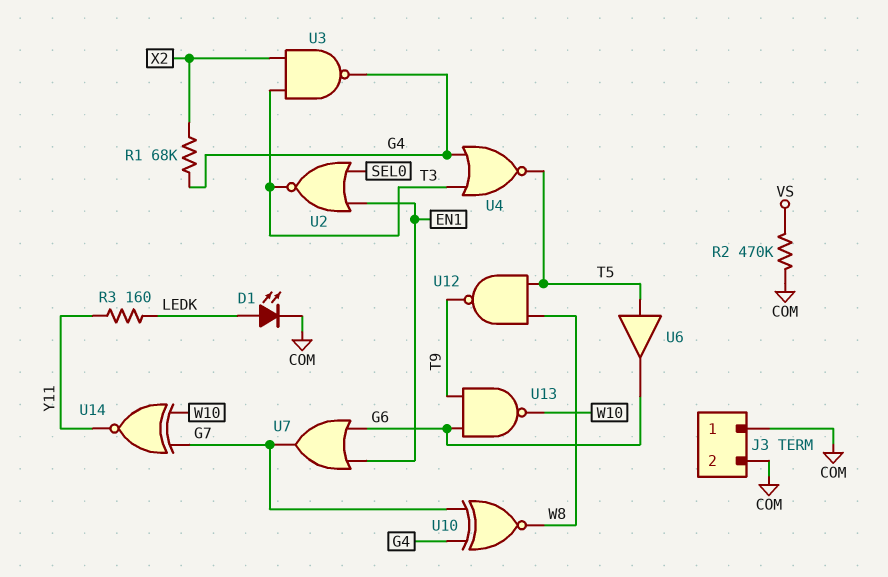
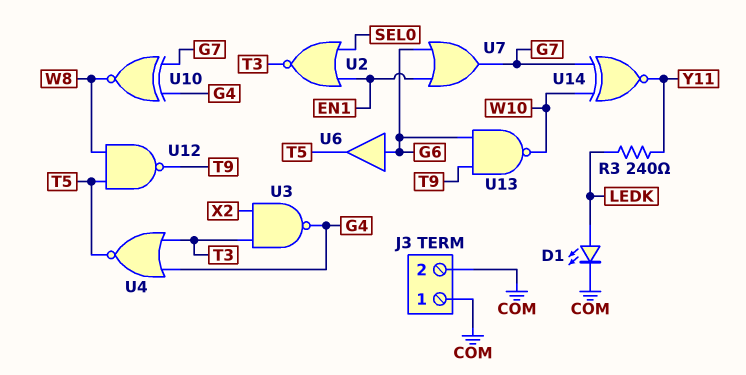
R1: 68k (G4, X2) -> none
R2: 470k (COM, VS) -> none
R3: 160 (LEDK, Y11) -> 240 (LEDK, Y11)
U6: buffer (in T5, out G6) -> buffer (in G6, out T5)

